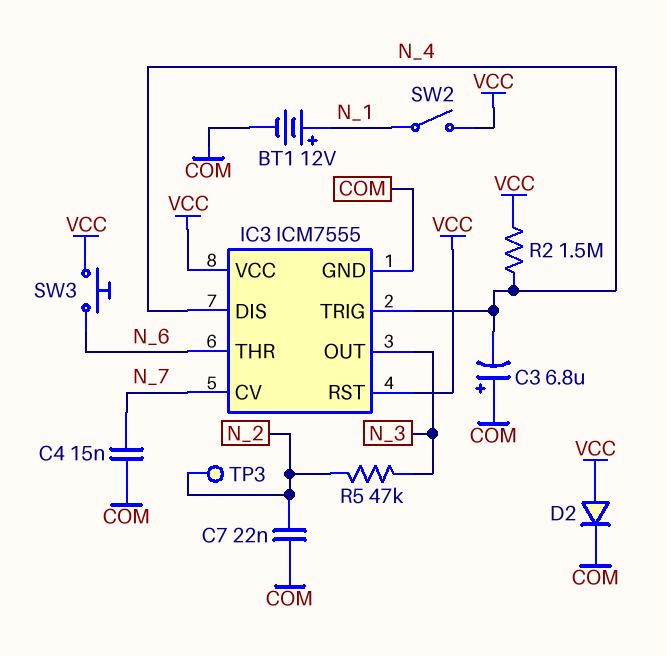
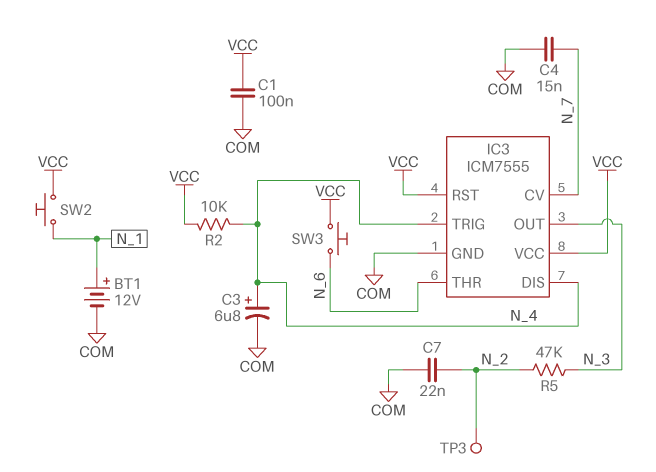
C1: none -> 100nF (COM, VCC)
C3: 6.8uF (plus COM, minus N_4) -> 6.8uF (plus N_4, minus COM)
D2: diode (A VCC, K COM) -> none
R2: 1.5M (N_4, VCC) -> 10k (N_4, VCC)
SW2: switch (N_1, VCC) -> button (N_1, VCC)

